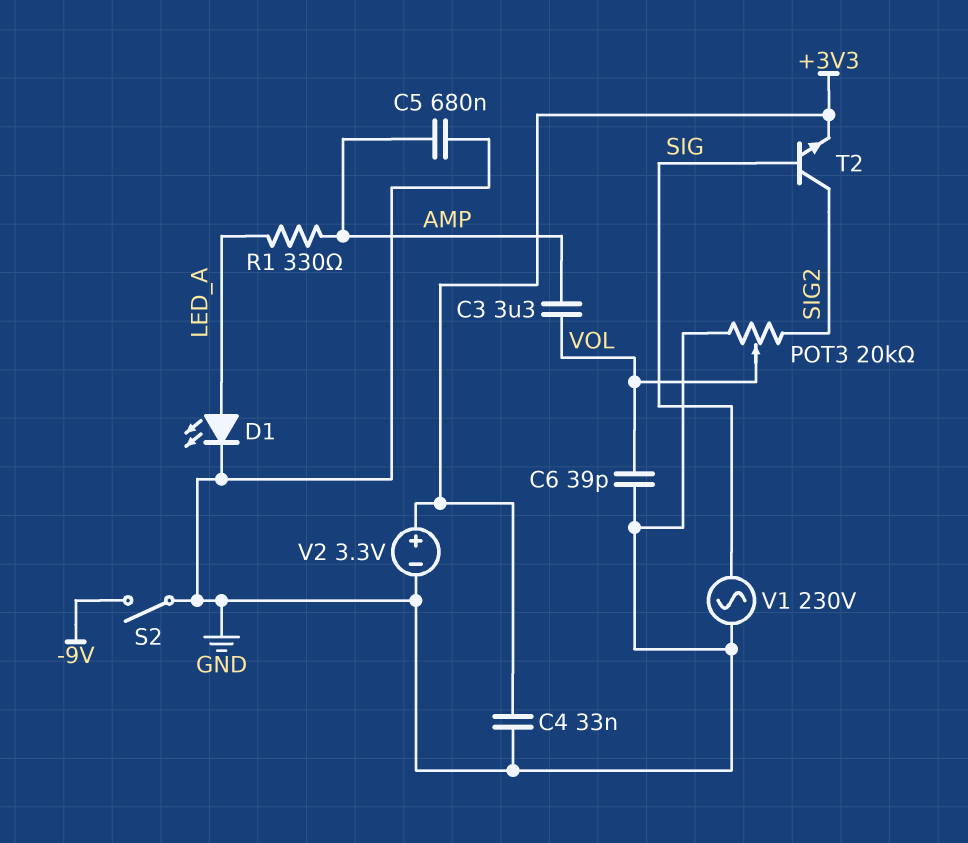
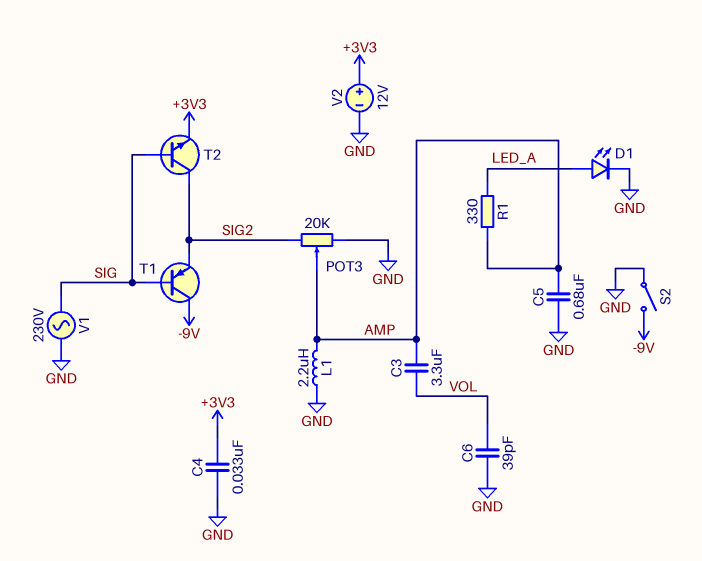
L1: none -> 2.2uH (AMP, GND)
POT3: 20k (GND, SIG2, wiper VOL) -> 20k (GND, SIG2, wiper AMP)
T1: none -> PNP (B SIG, C -9V, E SIG2)
V2: 3.3V (plus +3V3, minus GND) -> 12V (plus +3V3, minus GND)

